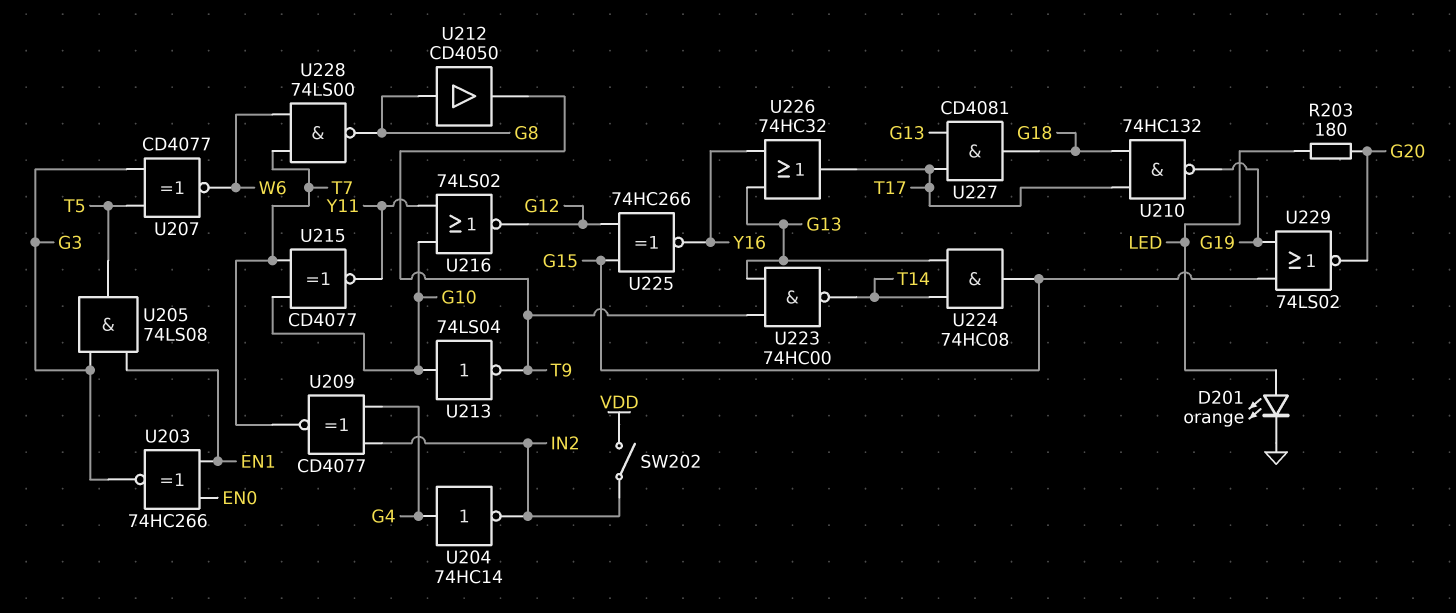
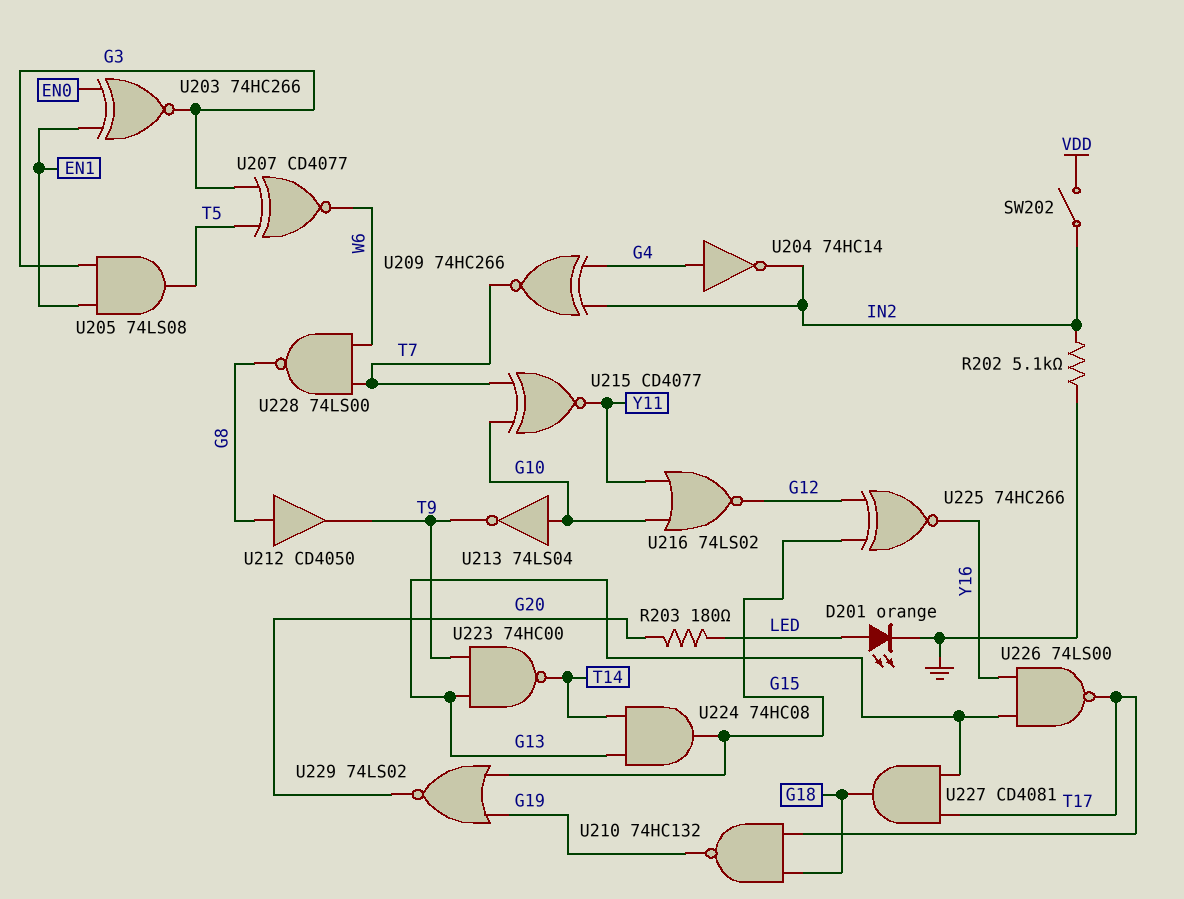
R202: none -> 5.1k (GND, IN2)
U209: XNOR CD4077 (in G4, in IN2, out T7) -> XNOR 74HC266 (in G4, in IN2, out T7)
U226: OR 74HC32 (in G13, in Y16, out T17) -> NAND 74LS00 (in G13, in Y16, out T17)

